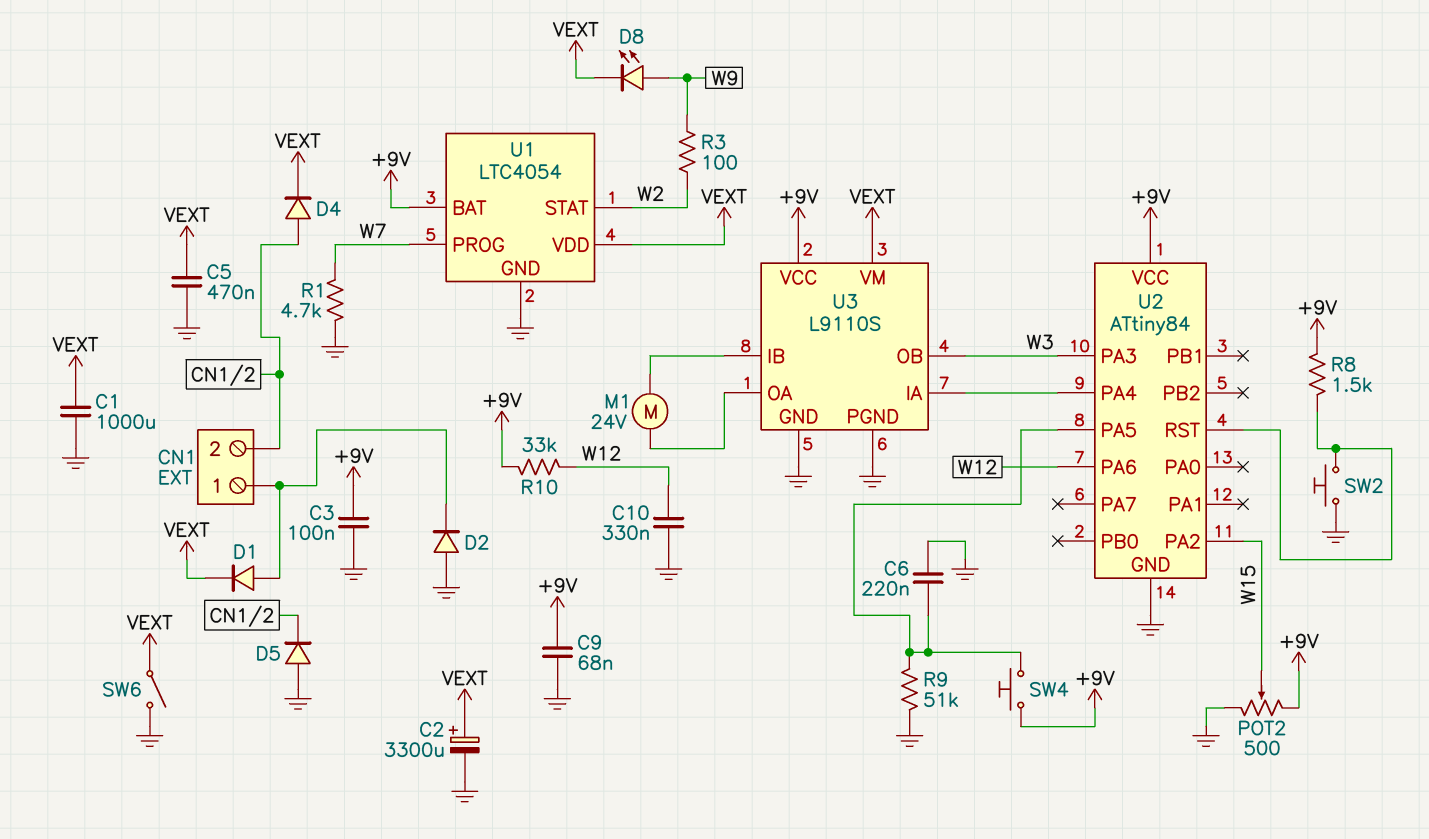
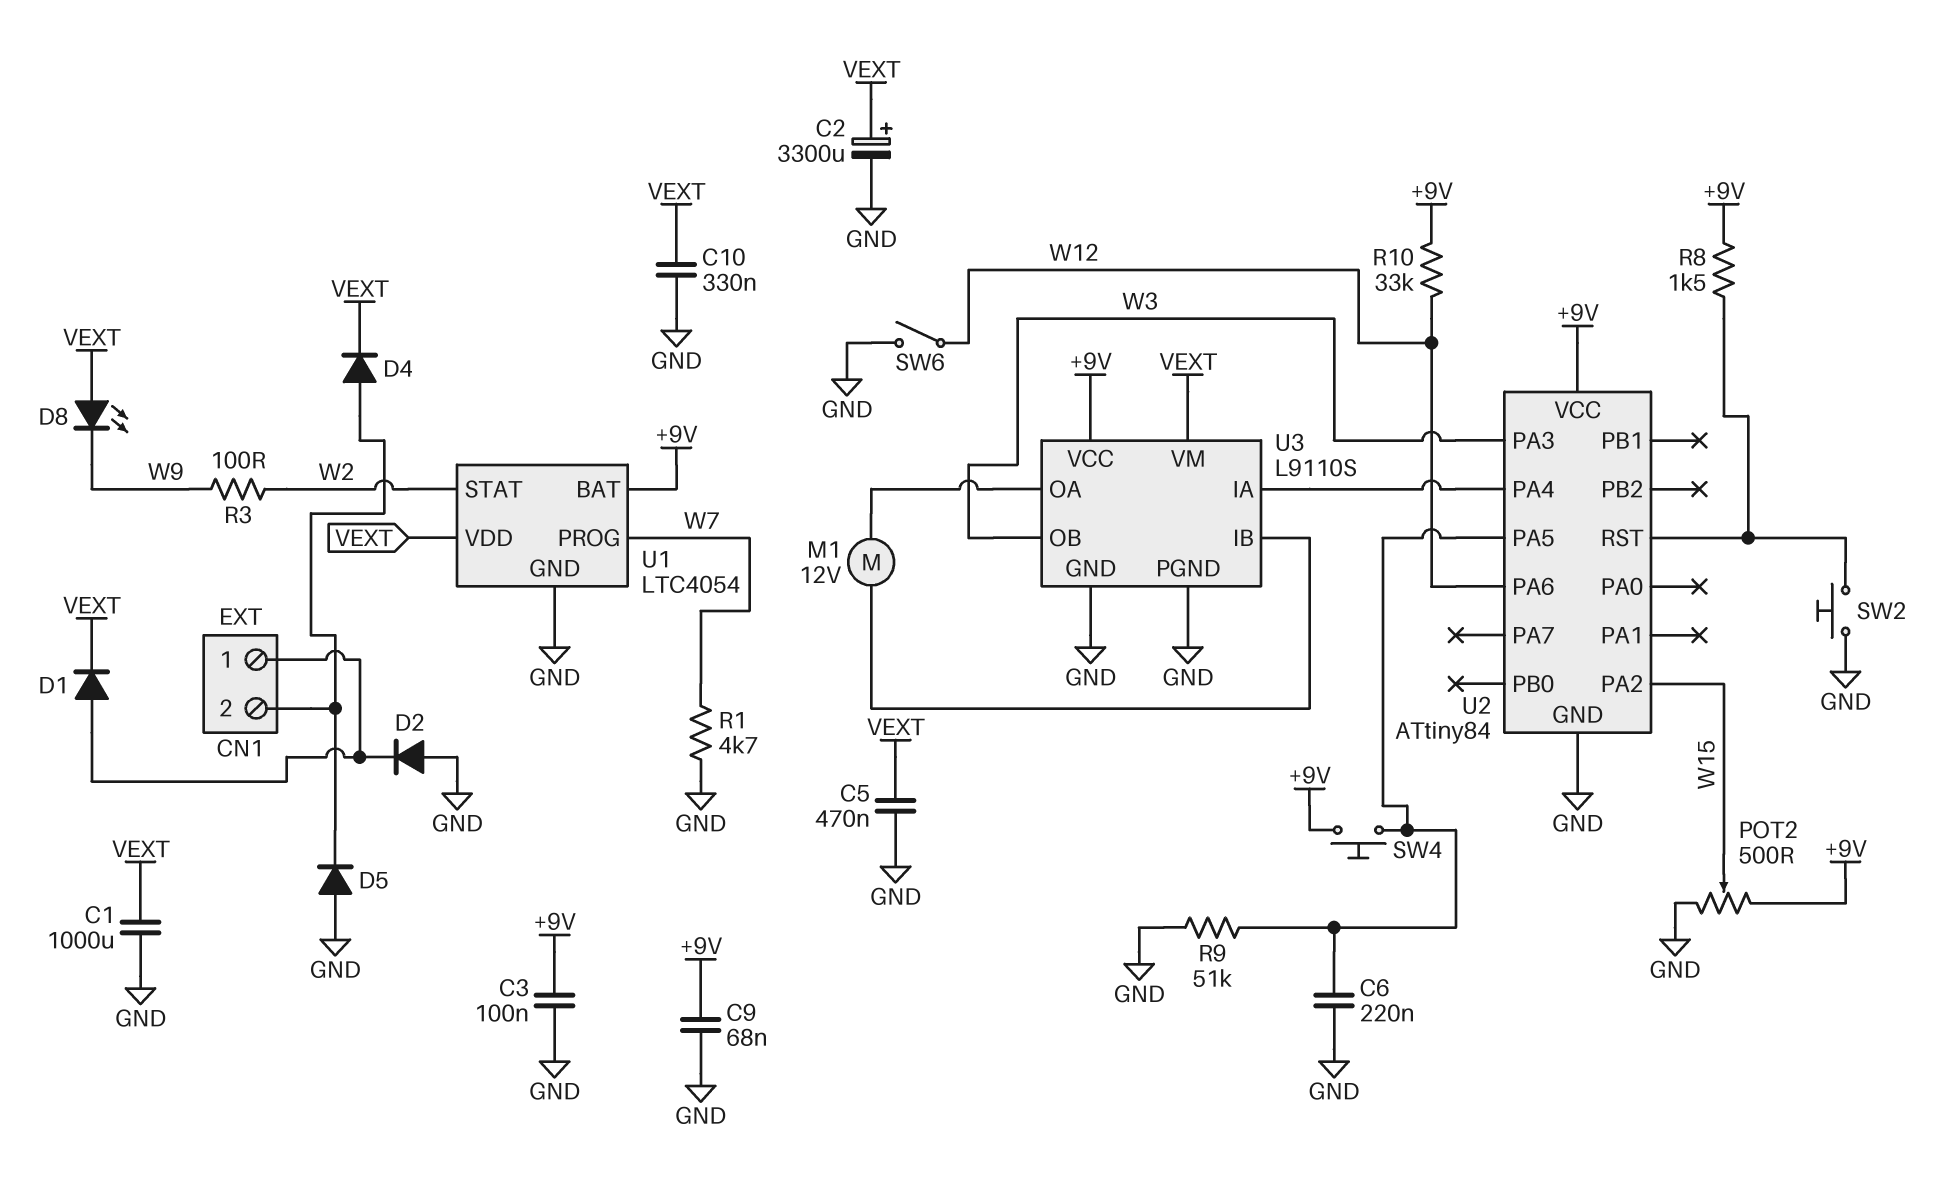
C10: 330nF (GND, W12) -> 330nF (GND, VEXT)
D8: LED (A W9, K VEXT) -> LED (A VEXT, K W9)
M1: motor 24V (U3/IB, U3/OA) -> motor 12V (U3/IB, U3/OA)
SW6: switch (GND, VEXT) -> switch (GND, W12)

